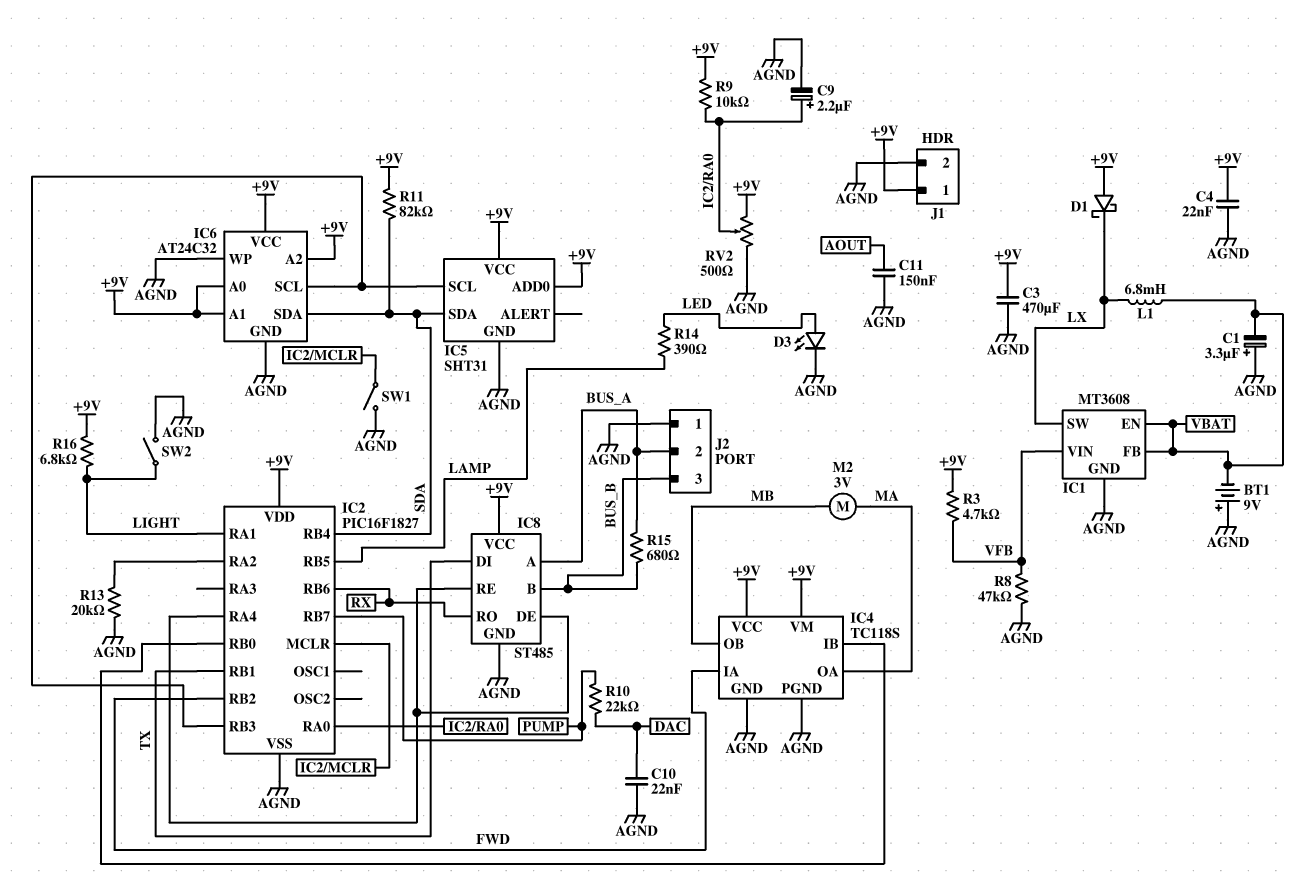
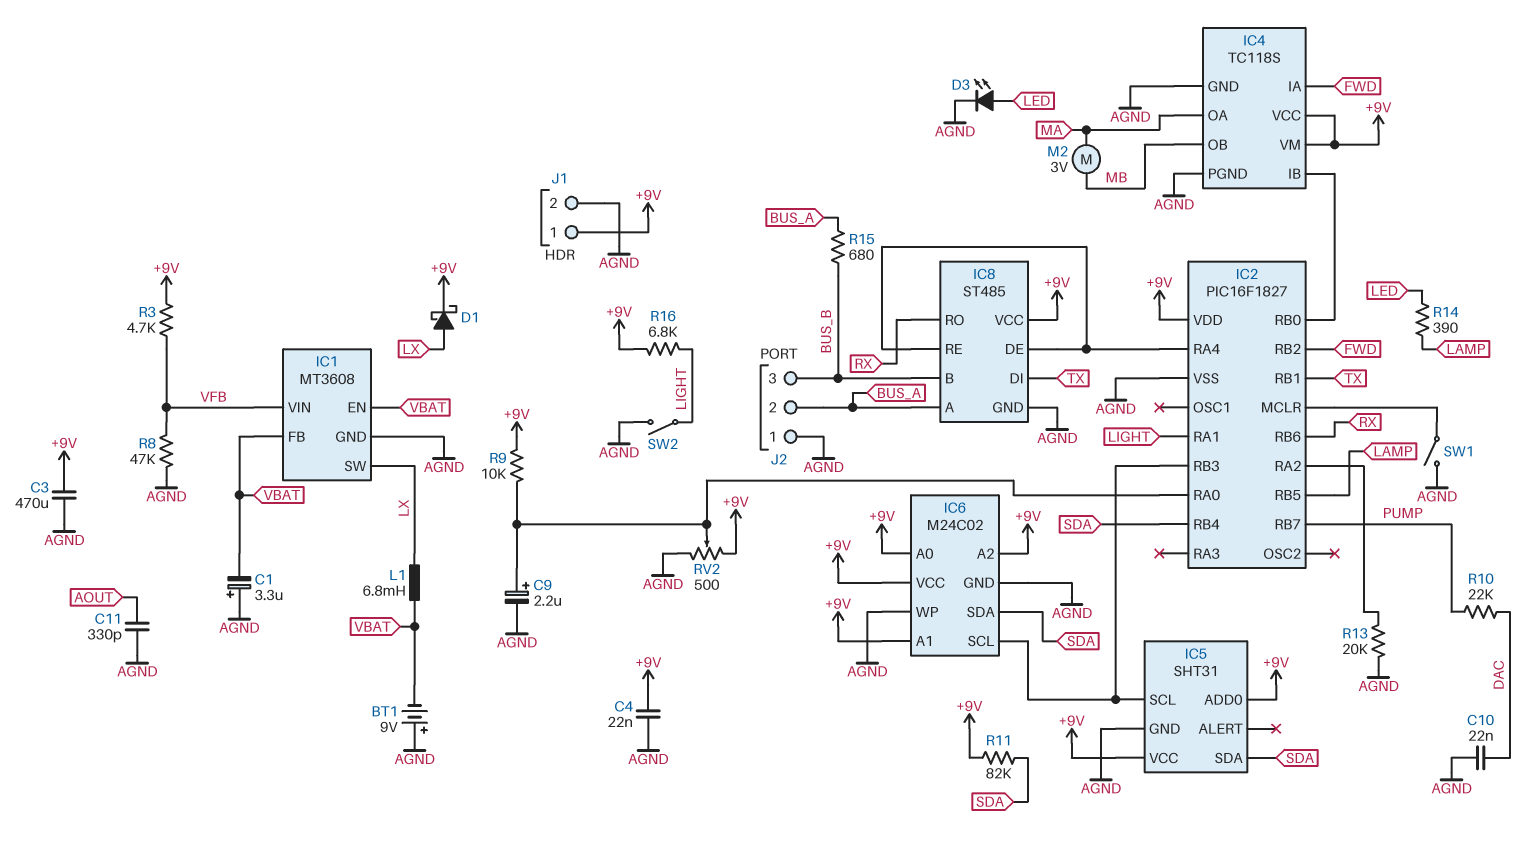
C11: 150nF (AGND, AOUT) -> 330pF (AGND, AOUT)
D1: schottky (A +9V, K LX) -> schottky (A LX, K +9V)
IC6: AT24C32 -> M24C02

